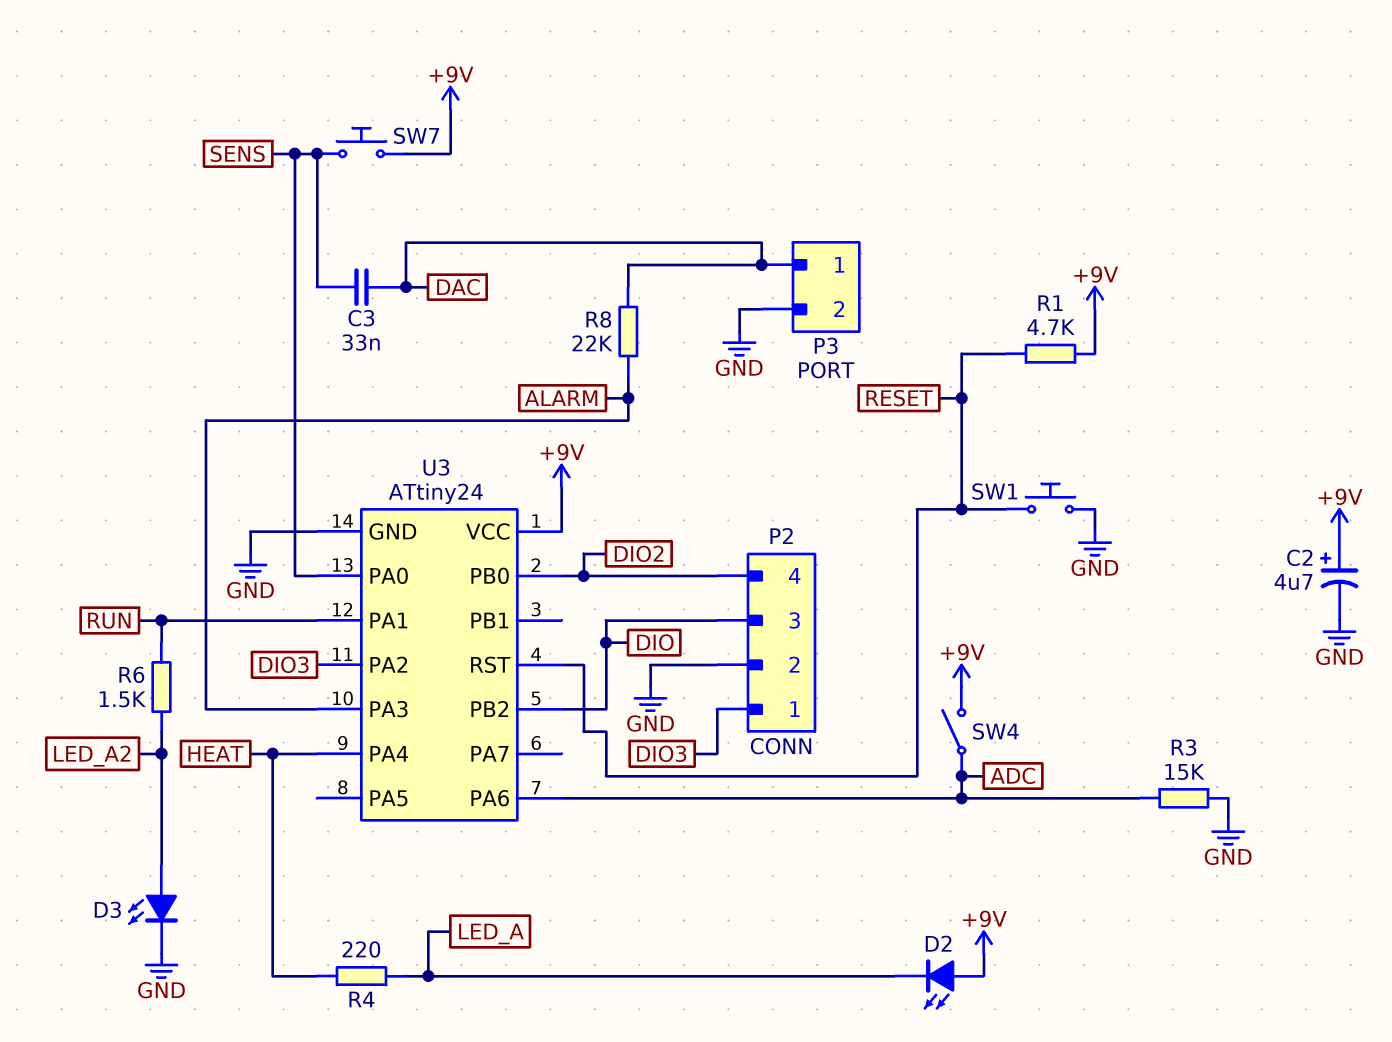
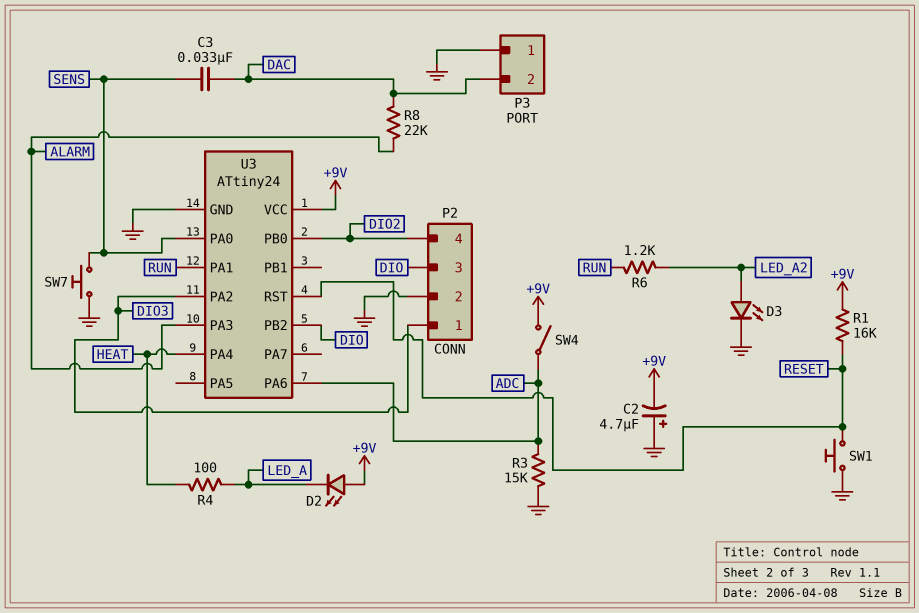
C2: 4.7uF (plus +9V, minus GND) -> 4.7uF (plus GND, minus +9V)
P3 pin 1: DAC -> GND
P3 pin 2: GND -> DAC
R1: 4.7k (+9V, RESET) -> 16k (+9V, RESET)
R4: 220 (HEAT, LED_A) -> 100 (HEAT, LED_A)
R6: 1.5k (LED_A2, RUN) -> 1.2k (LED_A2, RUN)
SW7: button (+9V, SENS) -> button (GND, SENS)

